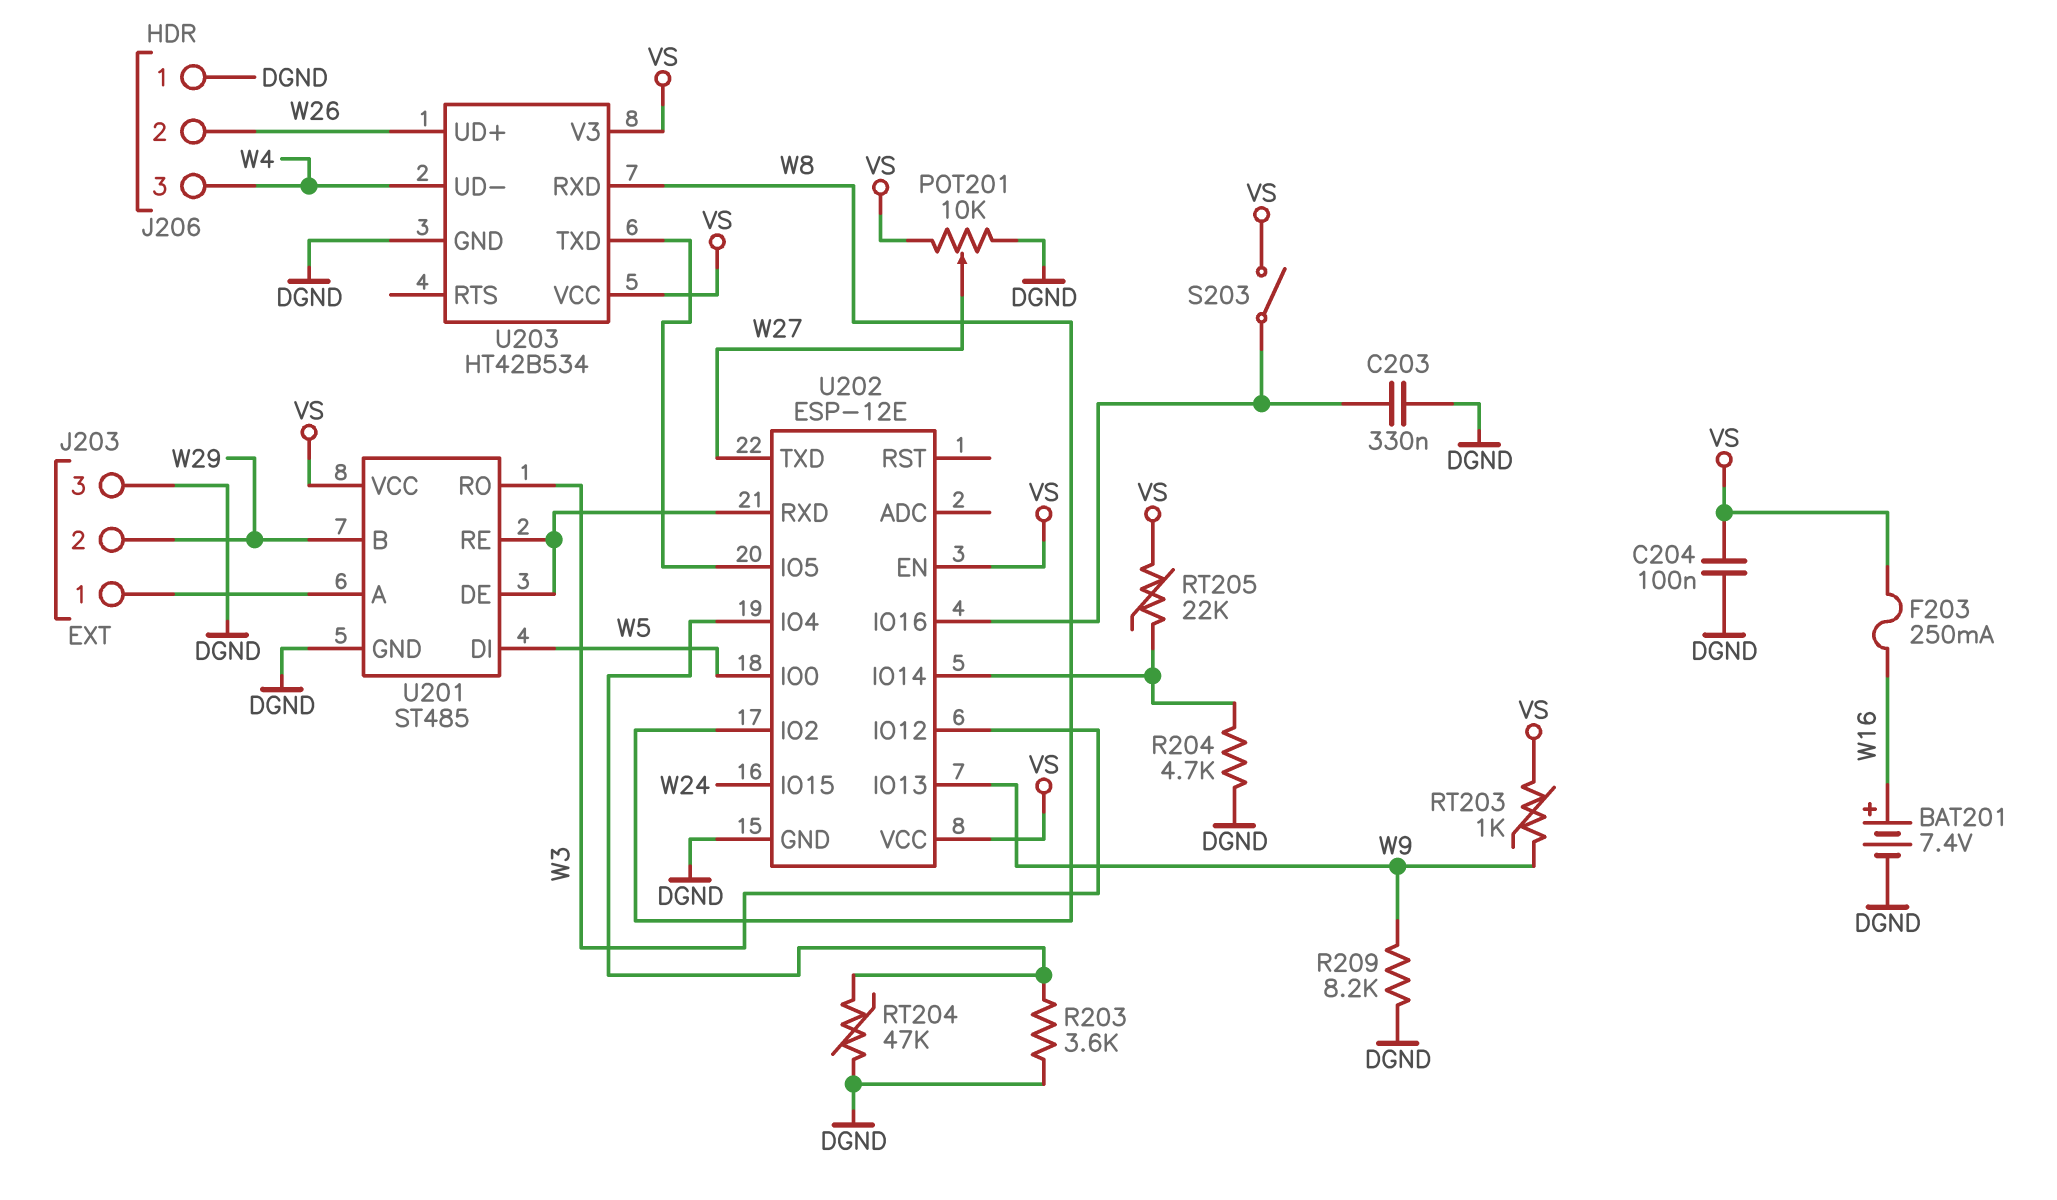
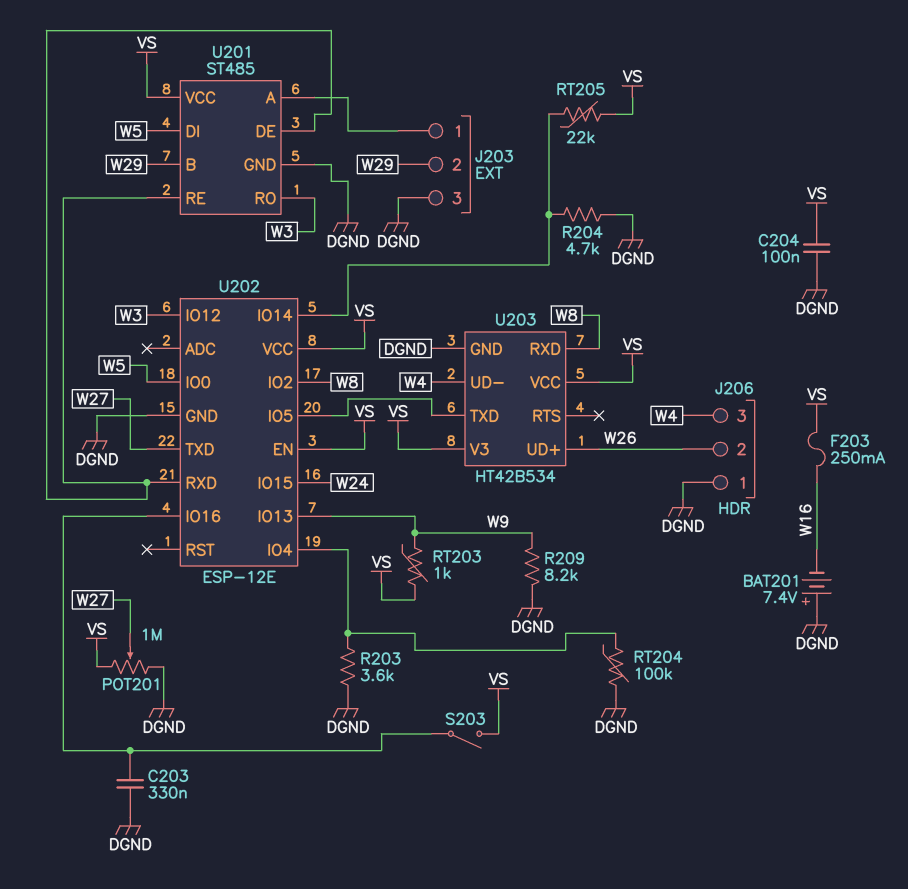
BAT201: 7.4V (plus W16, minus DGND) -> 7.4V (plus DGND, minus W16)
POT201: 10k (DGND, VS, wiper W27) -> 1M (DGND, VS, wiper W27)
RT204: 47k (DGND, U202/IO4) -> 100k (DGND, U202/IO4)

